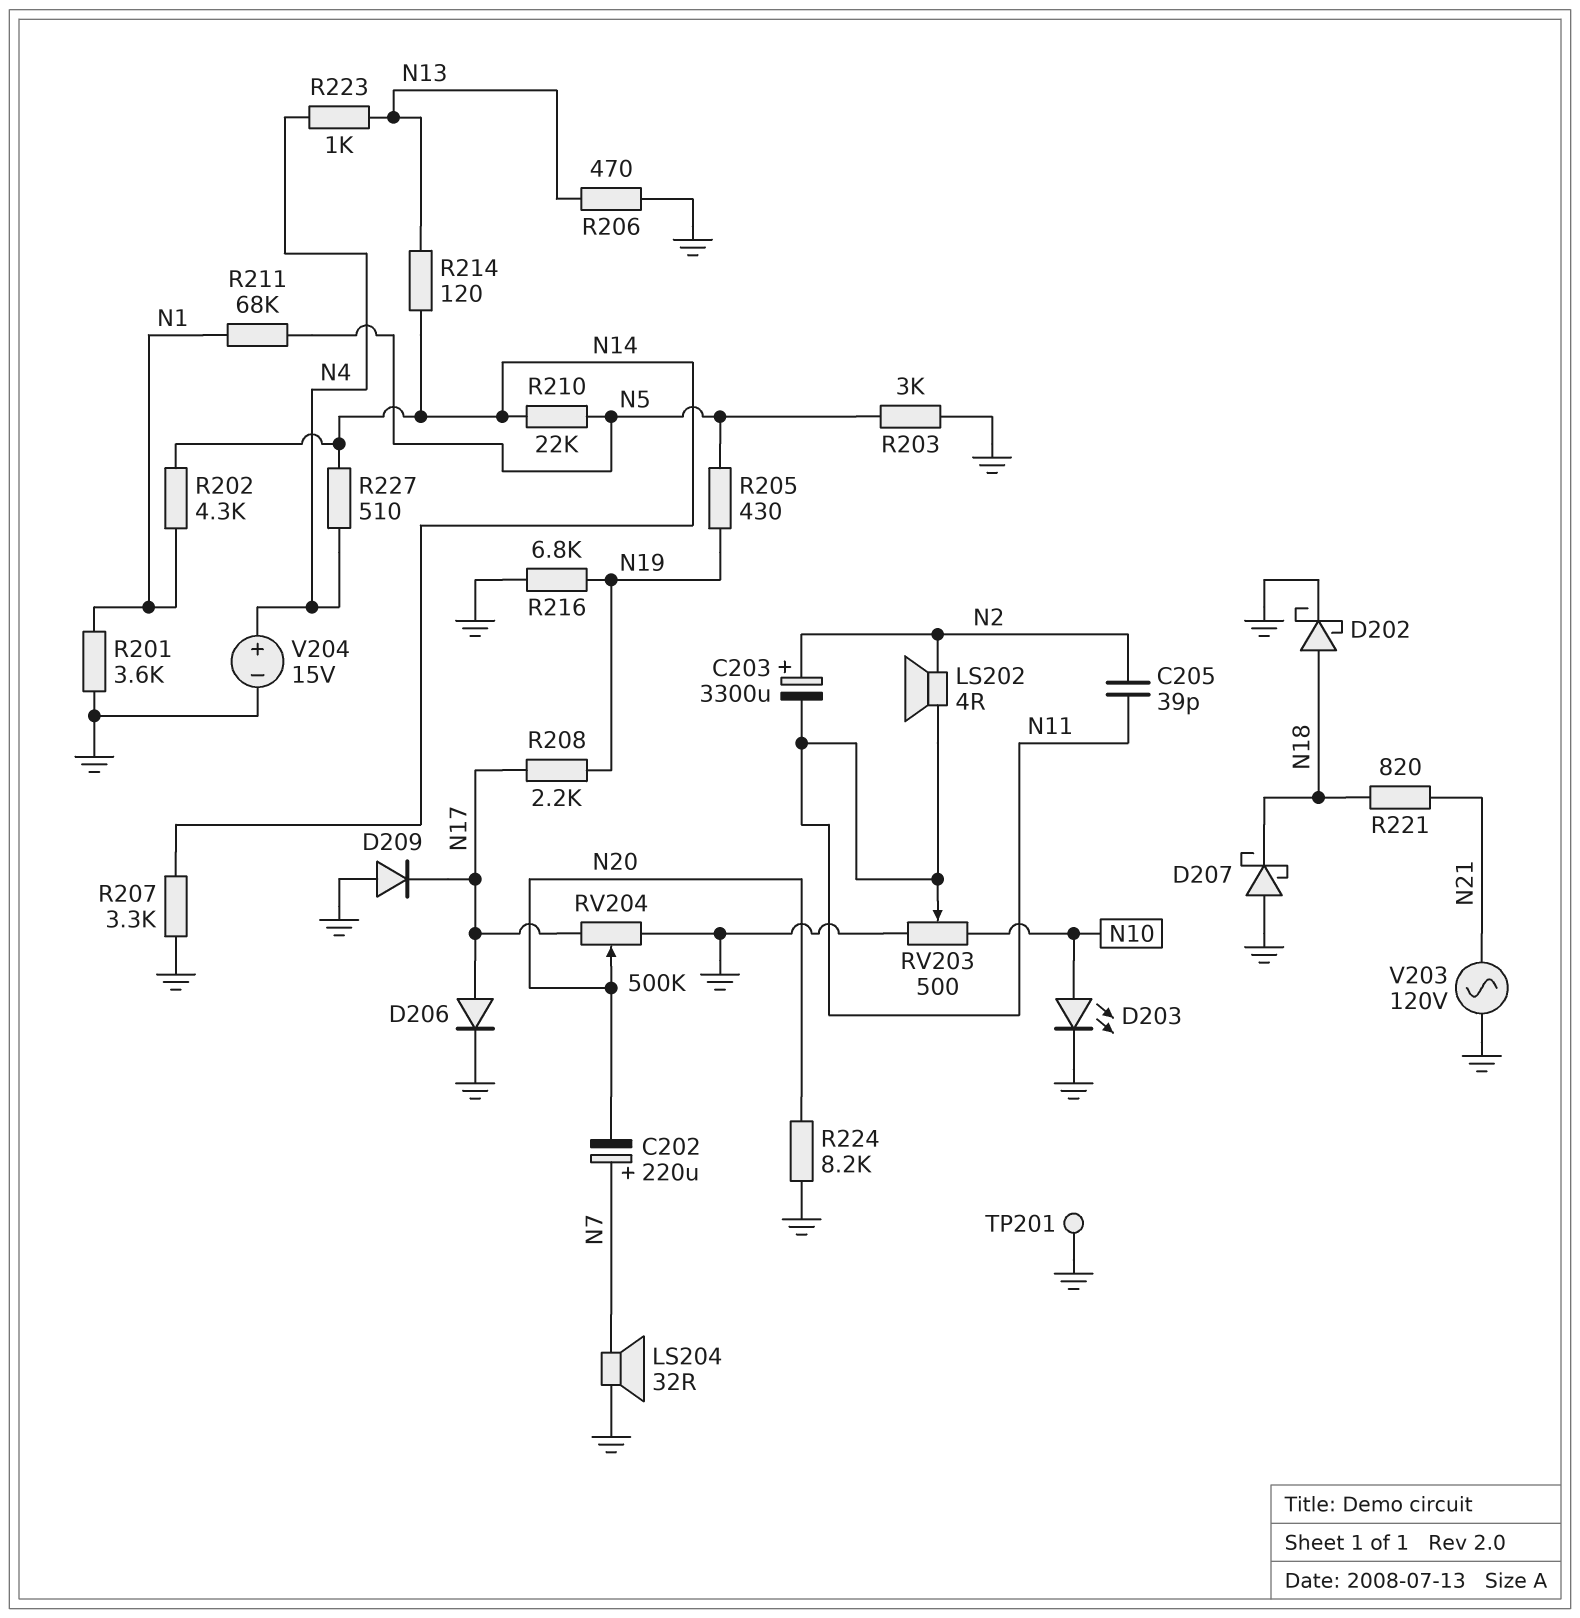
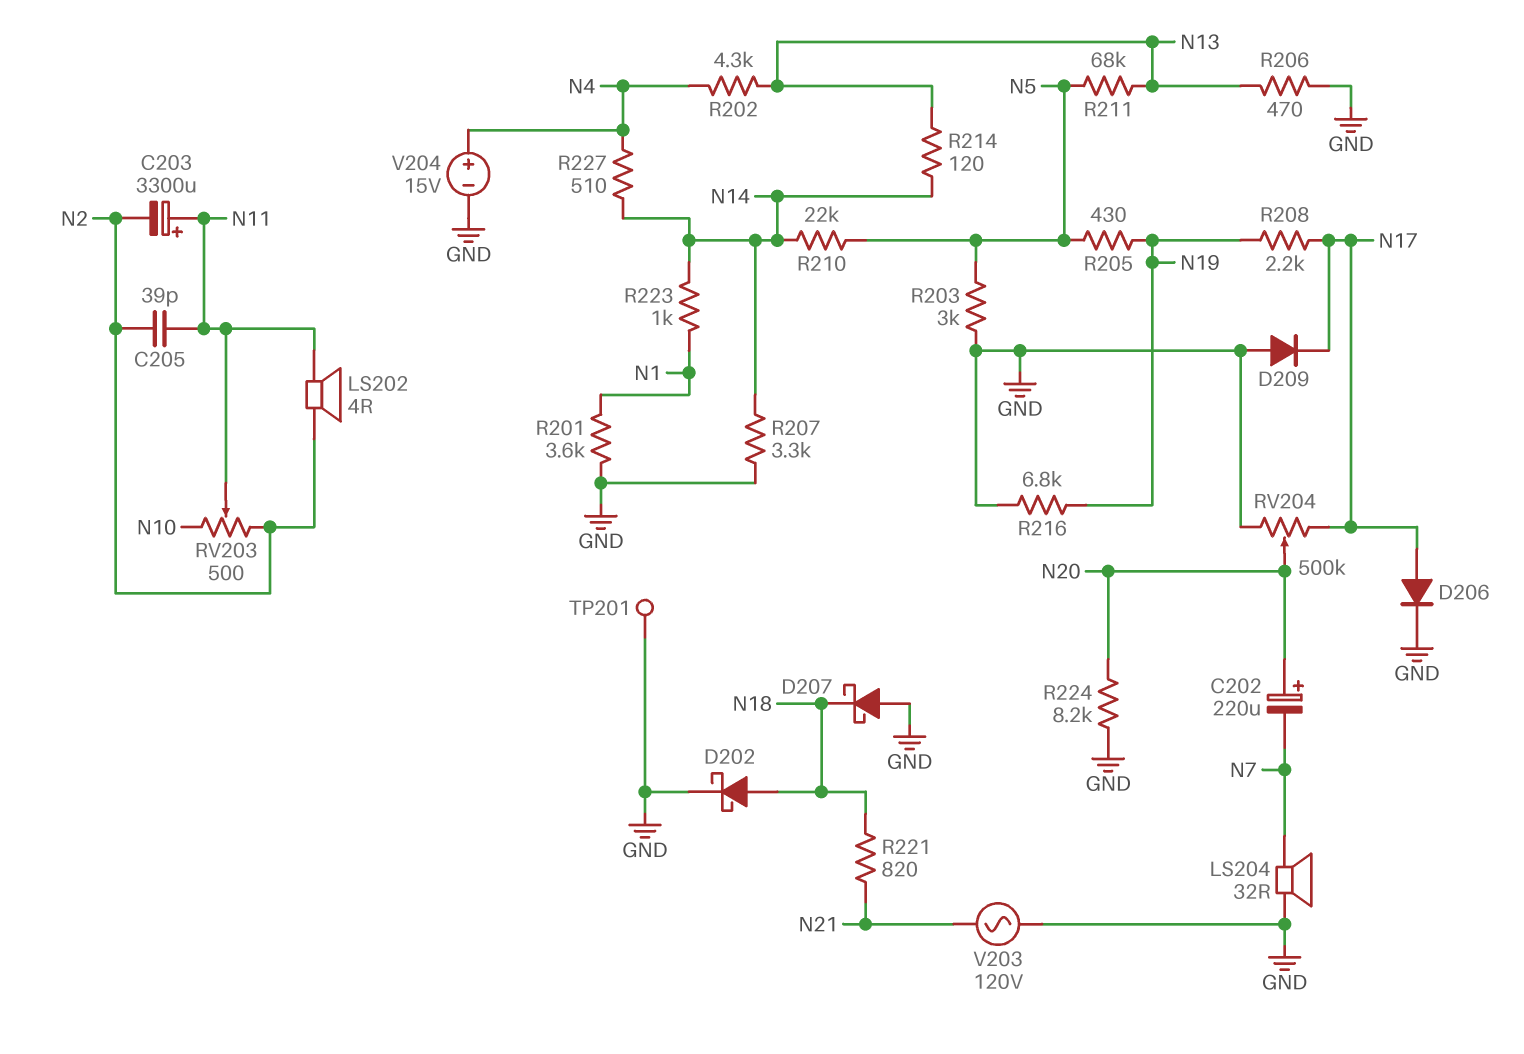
C202: 220uF (plus N7, minus N20) -> 220uF (plus N20, minus N7)
C203: 3300uF (plus N2, minus N11) -> 3300uF (plus N11, minus N2)
D203: LED (A N10, K GND) -> none
R202: 4.3k (N1, N14) -> 4.3k (N4, N13)
R211: 68k (N1, N5) -> 68k (N5, N13)
R223: 1k (N4, N13) -> 1k (N1, N14)
RV203: 500 (GND, N10, wiper N11) -> 500 (N2, N10, wiper N11)

